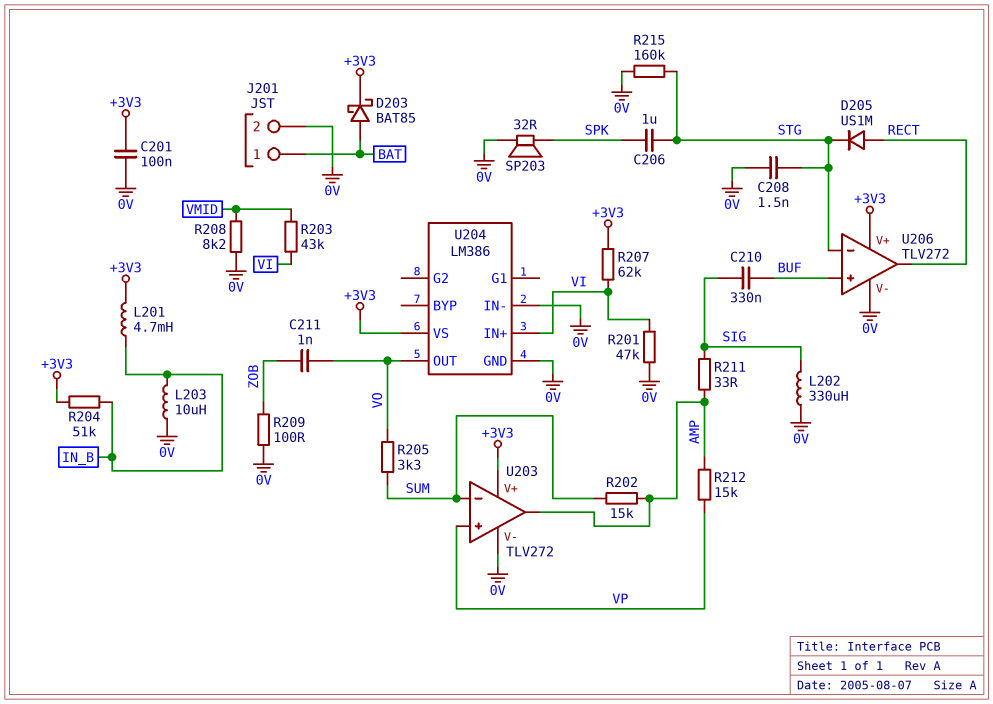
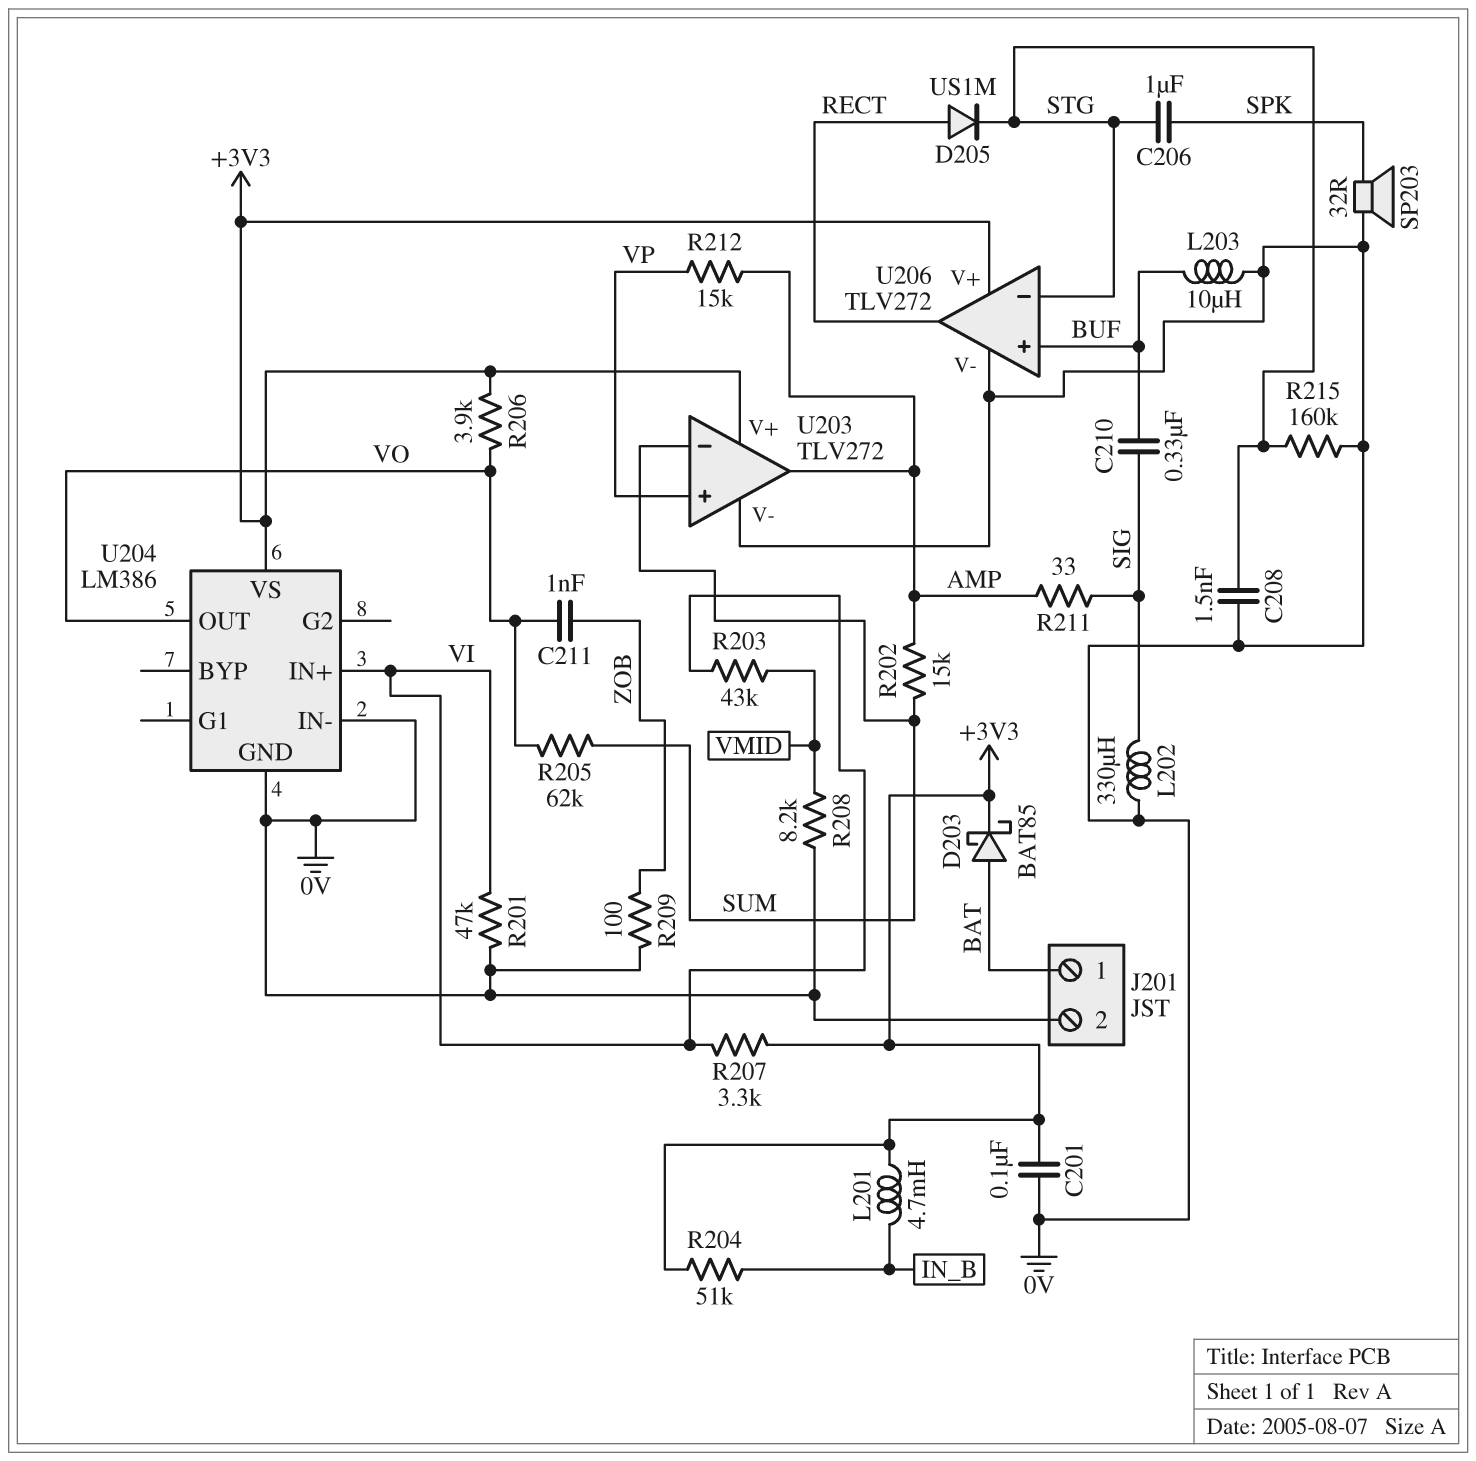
L203: 10uH (0V, IN_B) -> 10uH (0V, BUF)
R205: 3.3k (SUM, VO) -> 62k (SUM, VO)
R206: none -> 3.9k (+3V3, VO)
R207: 62k (+3V3, VI) -> 3.3k (+3V3, VI)

